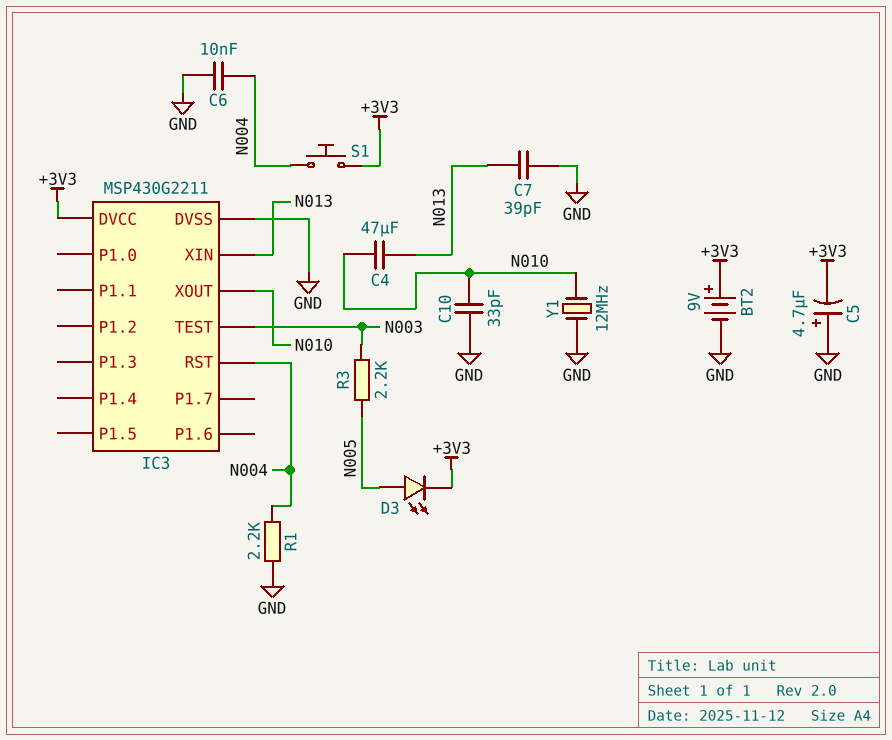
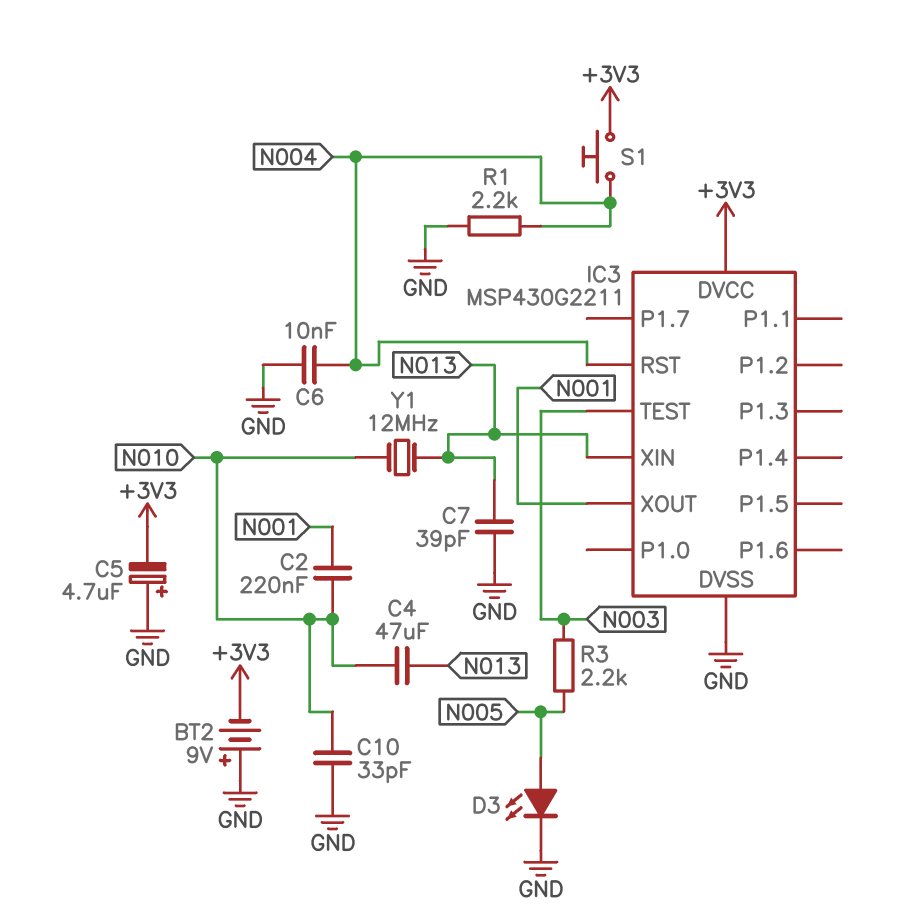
BT2: 9V (plus +3V3, minus GND) -> 9V (plus GND, minus +3V3)
C2: none -> 220nF (N001, N010)
D3: LED (A N005, K +3V3) -> LED (A N005, K GND)
IC3 pin XOUT: N010 -> N001
Y1: 12MHz (GND, N010) -> 12MHz (N010, N013)

